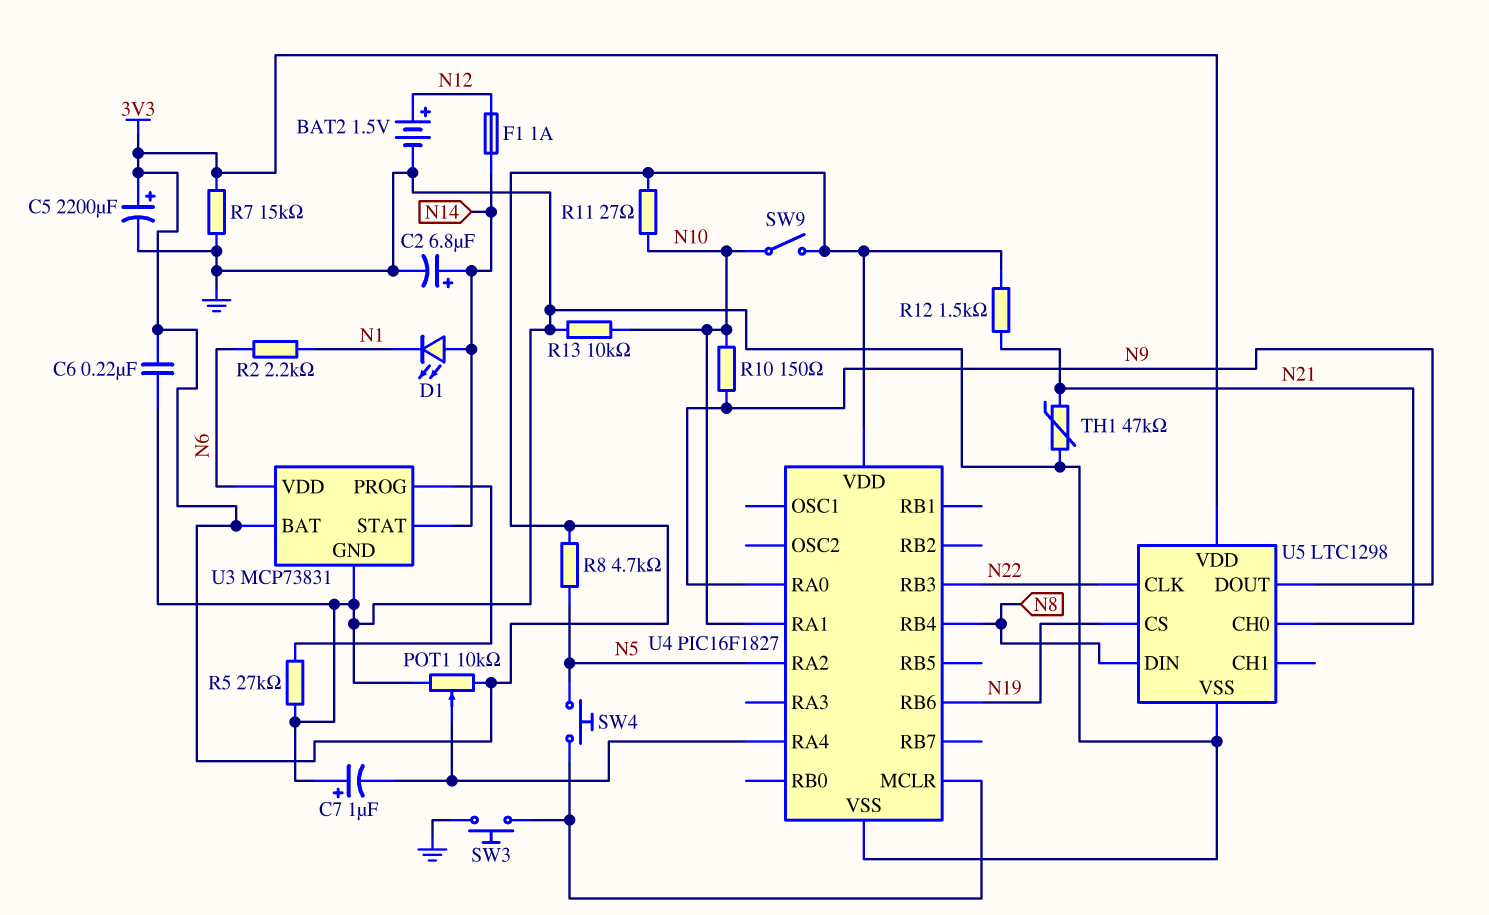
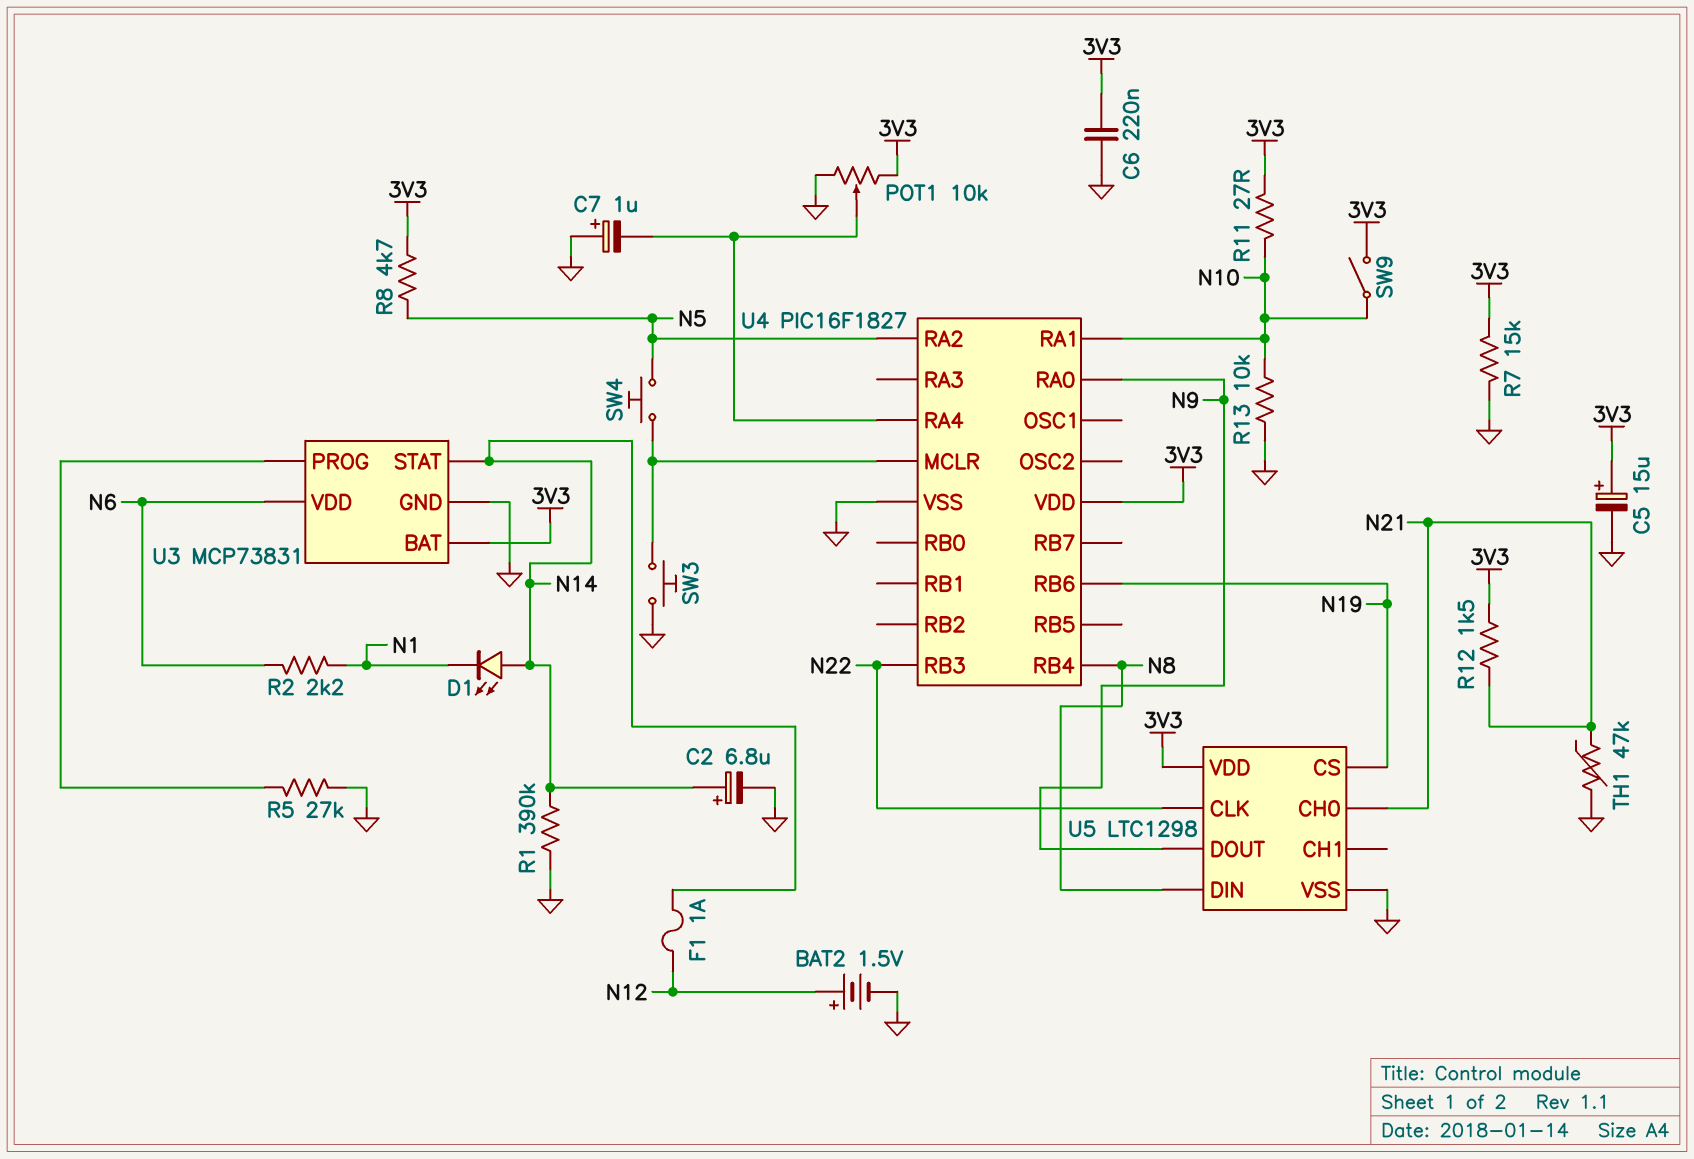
C5: 2200uF (plus 3V3, minus GND) -> 15uF (plus 3V3, minus GND)
R1: none -> 390k (GND, N14)
R10: 150 (N9, N10) -> none

